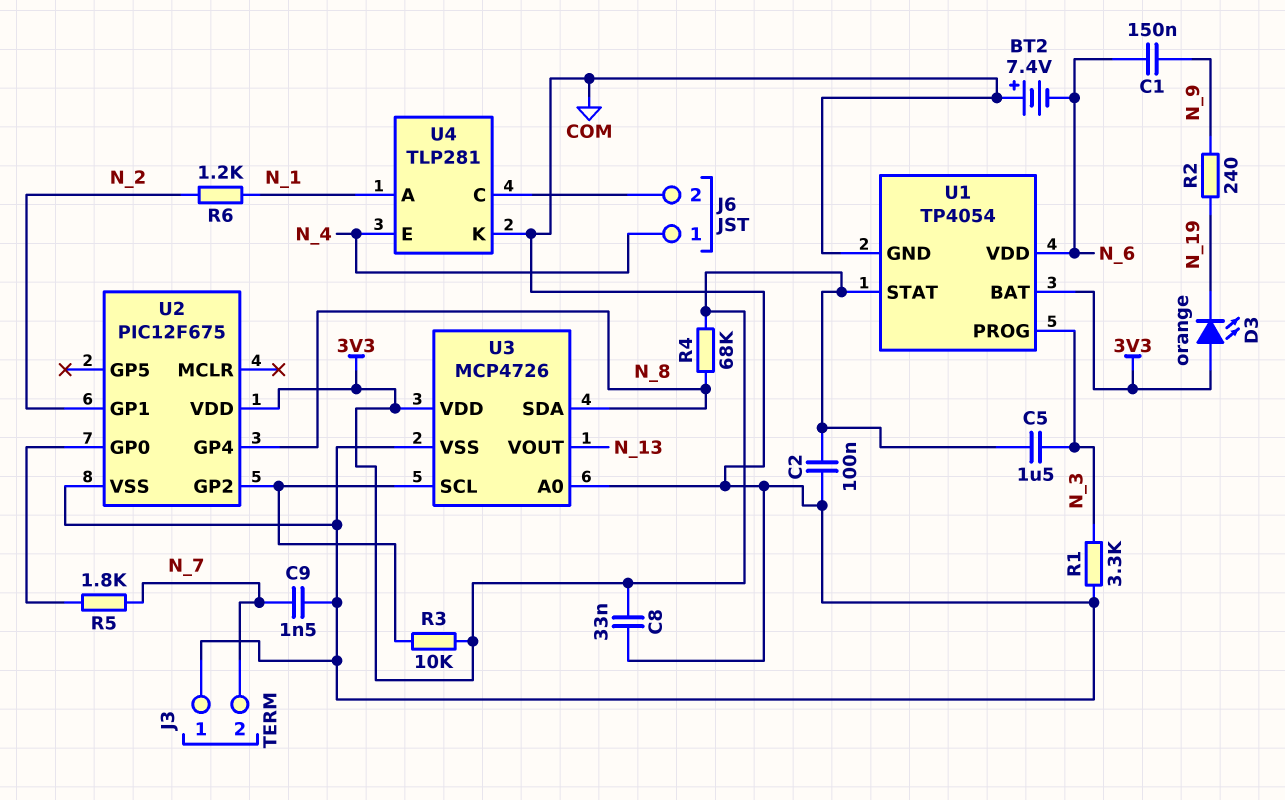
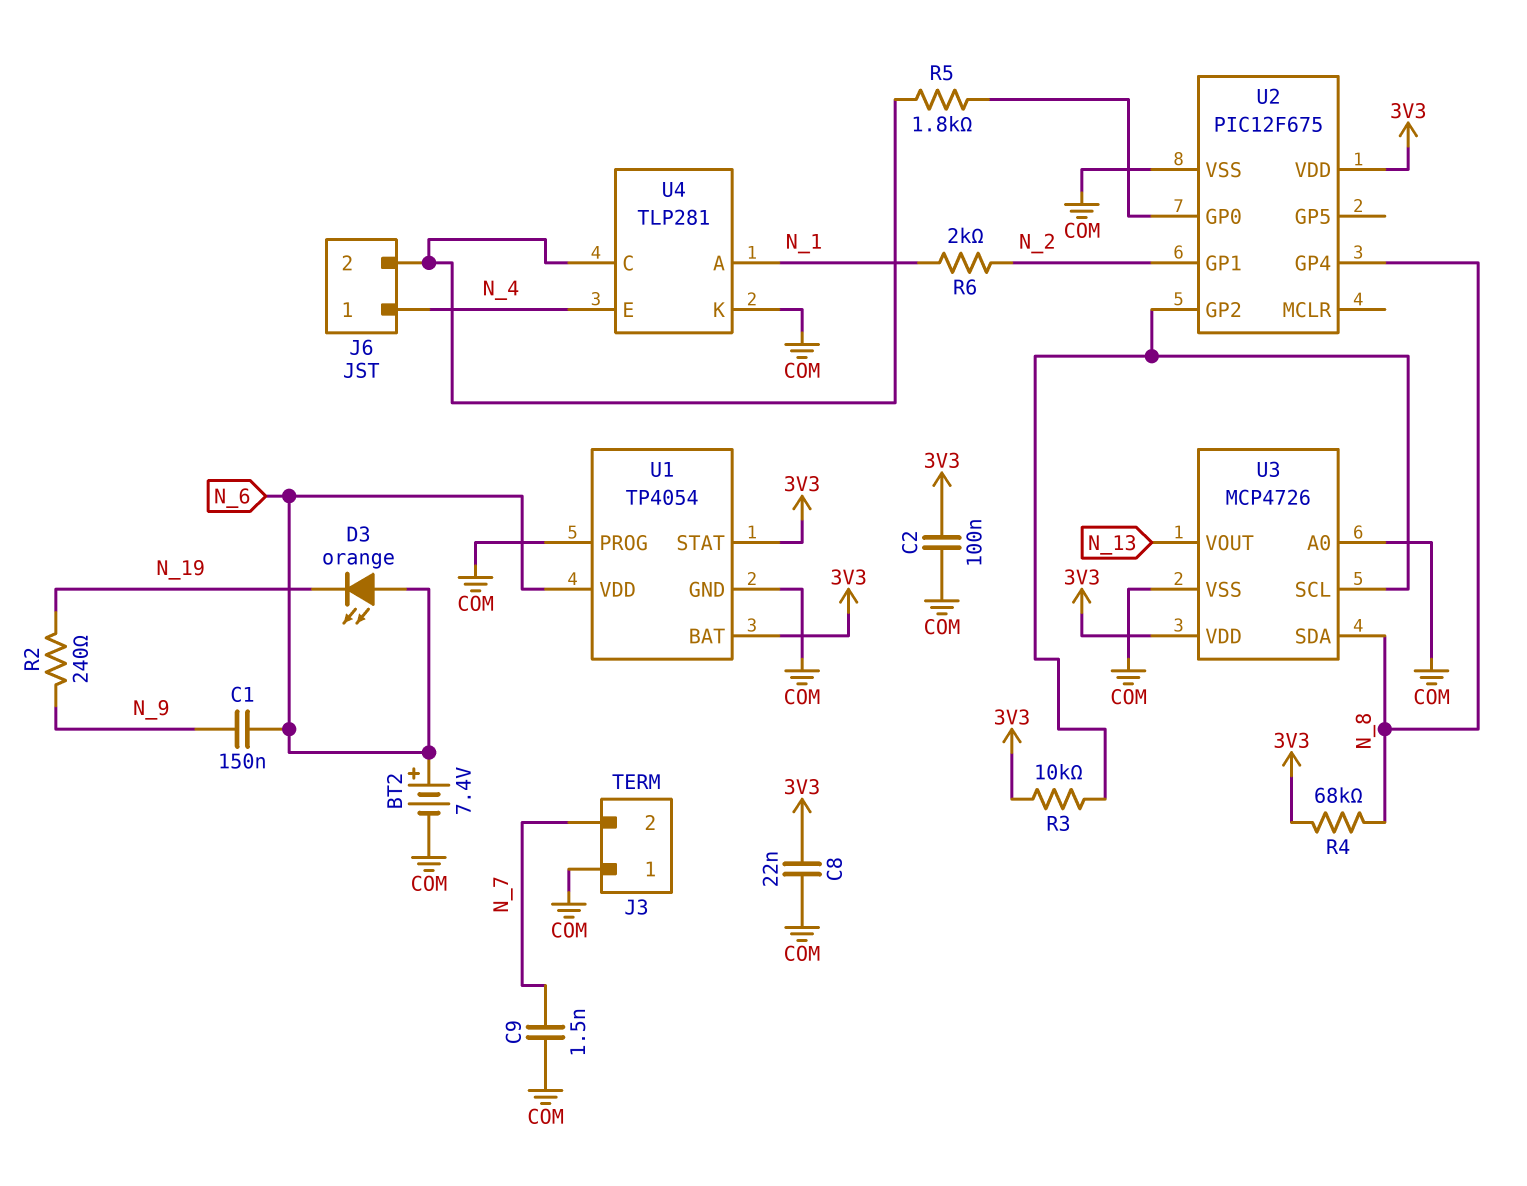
BT2: 7.4V (plus COM, minus N_6) -> 7.4V (plus N_6, minus COM)
C5: 1.5uF (3V3, N_3) -> none
C8: 33nF (3V3, COM) -> 22nF (3V3, COM)
D3: LED orange (A 3V3, K N_19) -> LED orange (A N_6, K N_19)
R1: 3.3k (COM, N_3) -> none
R5: 1.8k (N_7, U2/GP0) -> 1.8k (J6/2, U2/GP0)
R6: 1.2k (N_1, N_2) -> 2k (N_1, N_2)
U1 pin PROG: N_3 -> COM

